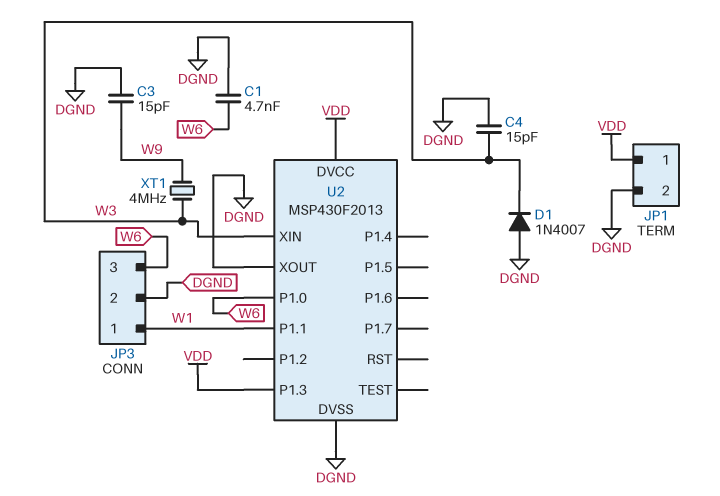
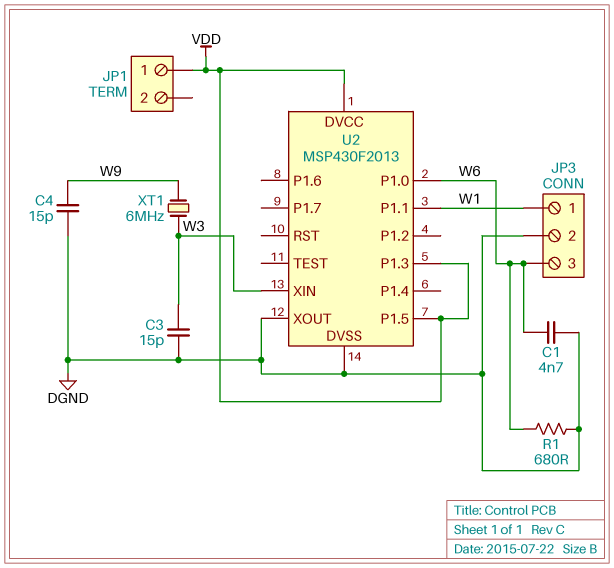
C3: 15pF (DGND, W9) -> 15pF (DGND, W3)
C4: 15pF (DGND, W3) -> 15pF (DGND, W9)
D1: diode 1N4007 (A DGND, K W3) -> none
JP1 pin 2: DGND -> none
R1: none -> 680 (DGND, W6)
U2 pin P1.5: none -> VDD
XT1: 4MHz (W3, W9) -> 6MHz (W3, W9)

